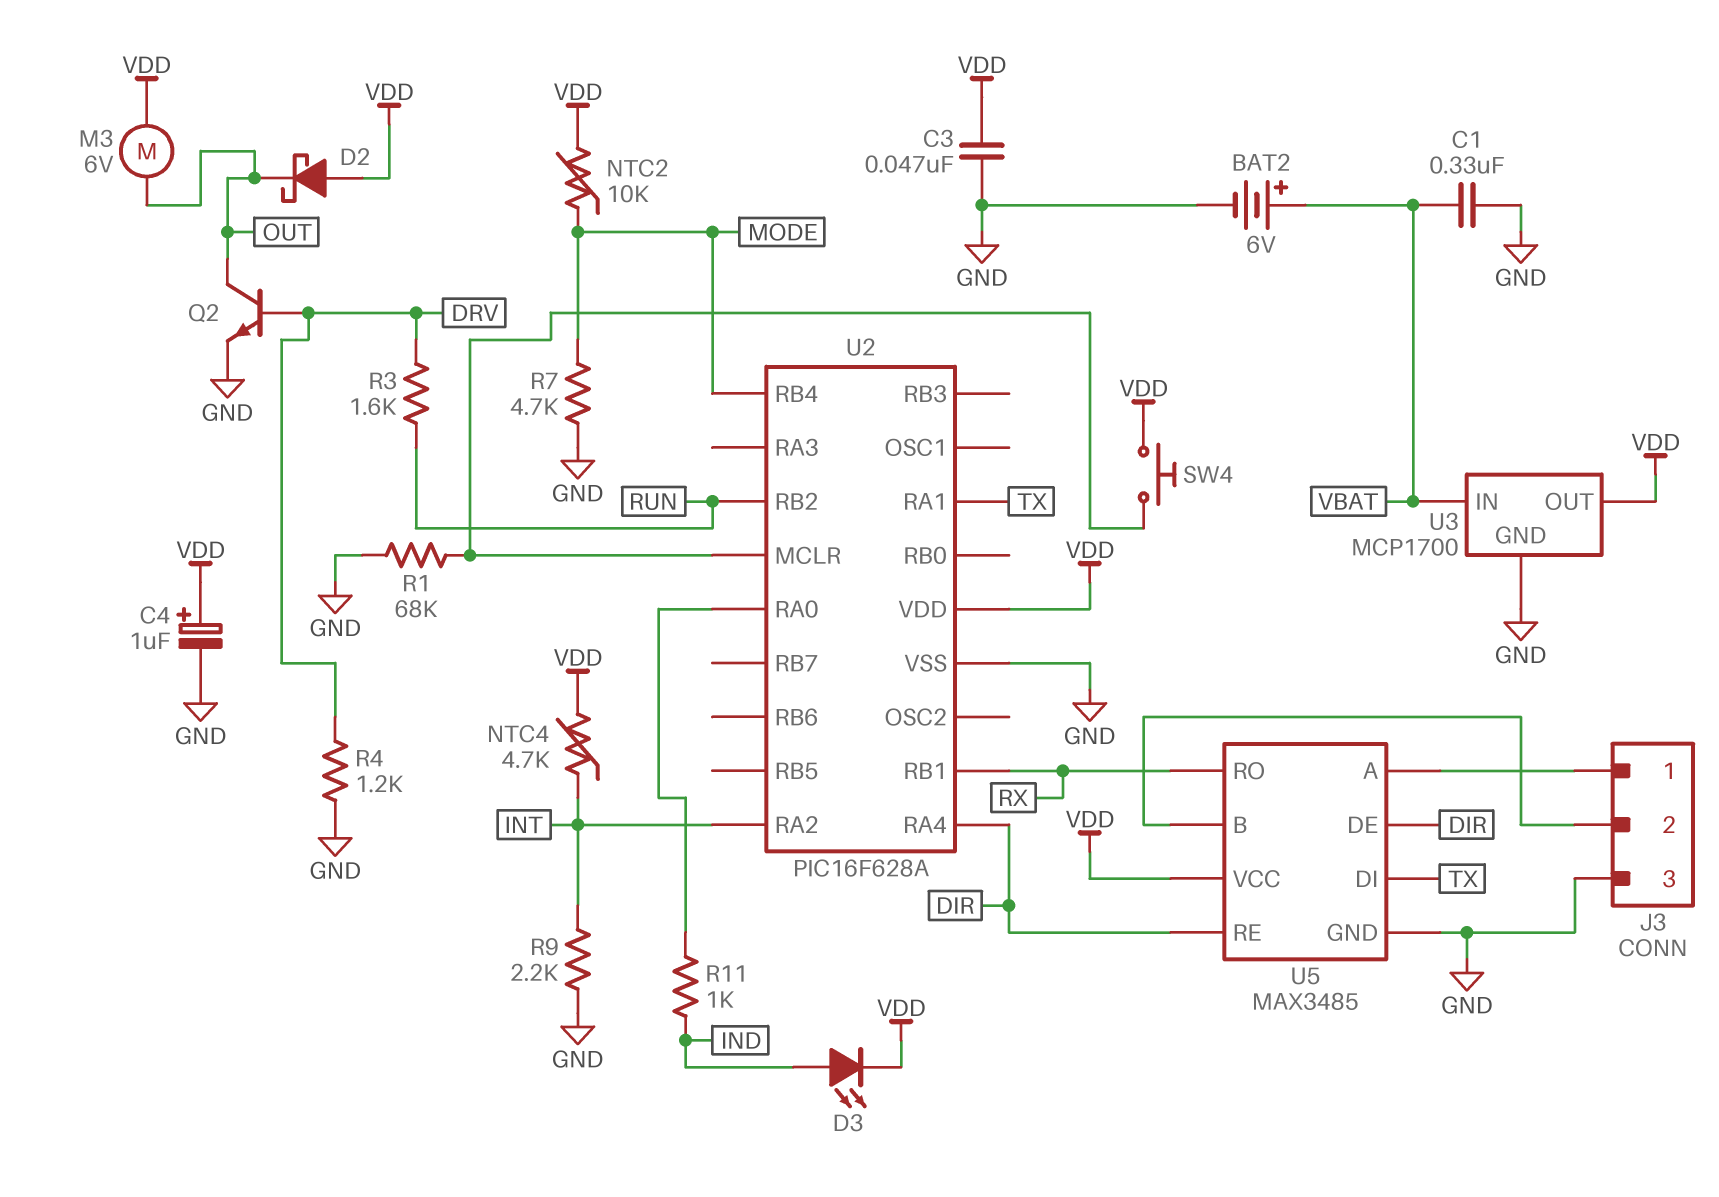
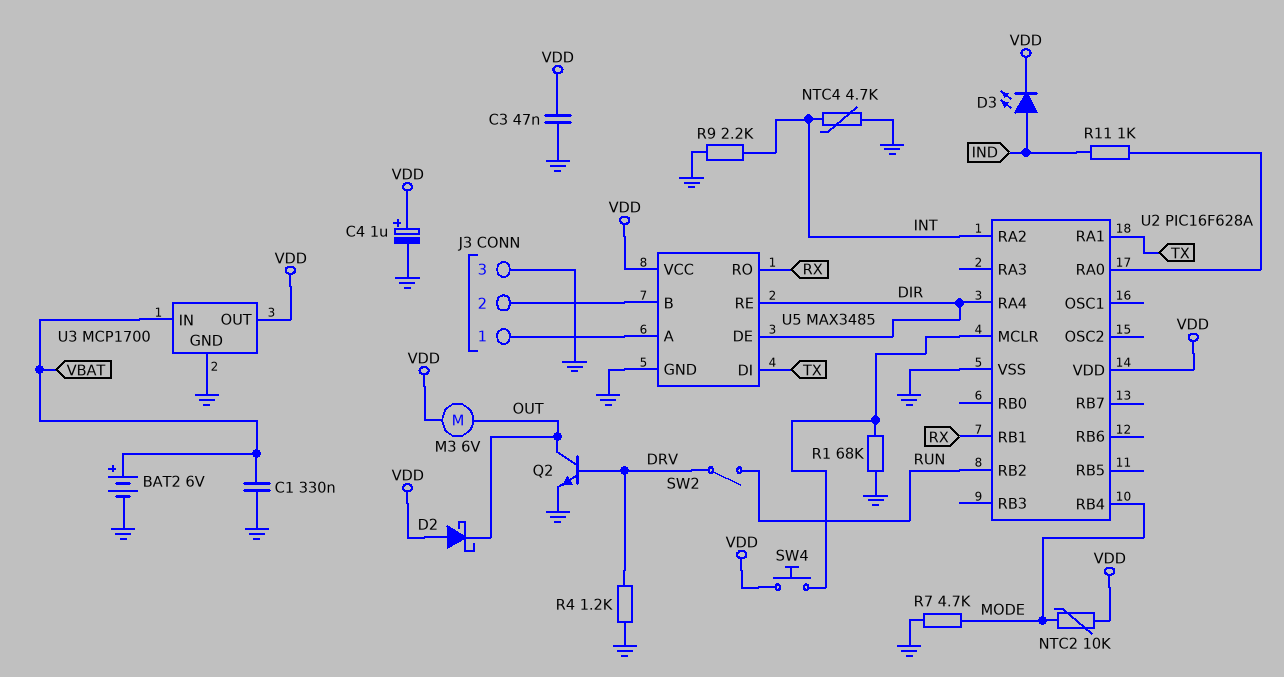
NTC4: 4.7k (INT, VDD) -> 4.7k (GND, INT)
R3: 1.6k (DRV, RUN) -> none
SW2: none -> switch (DRV, RUN)

